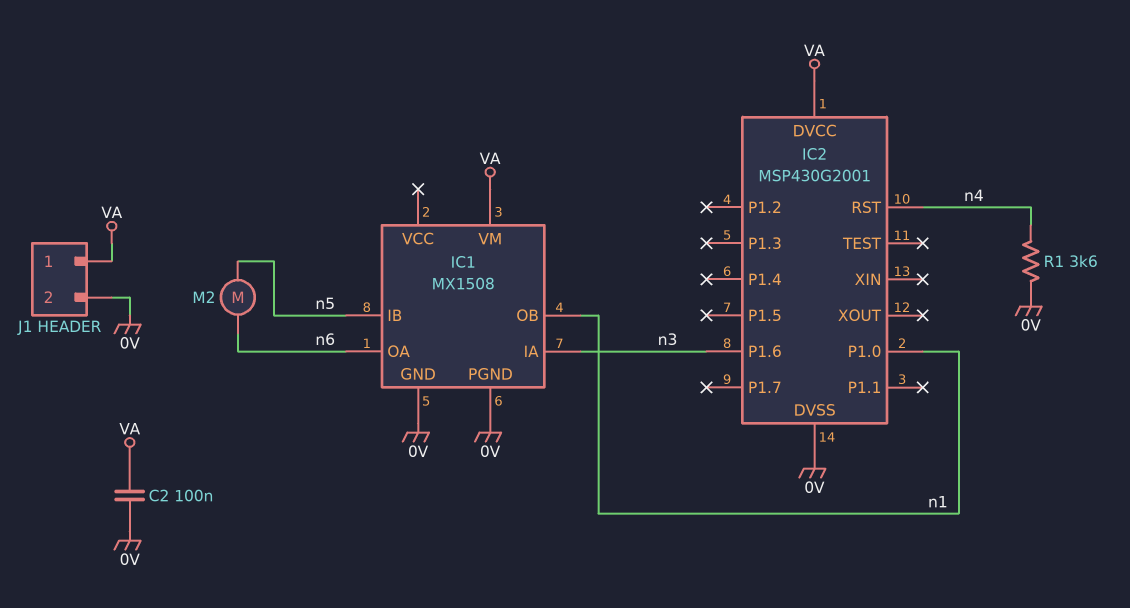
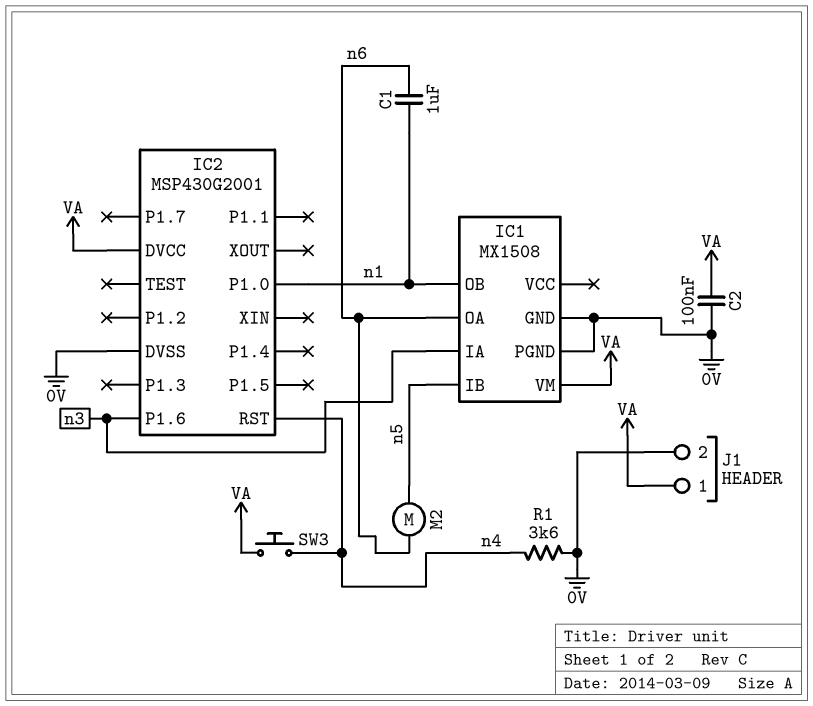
C1: none -> 1uF (n1, n6)
SW3: none -> button (VA, n4)

